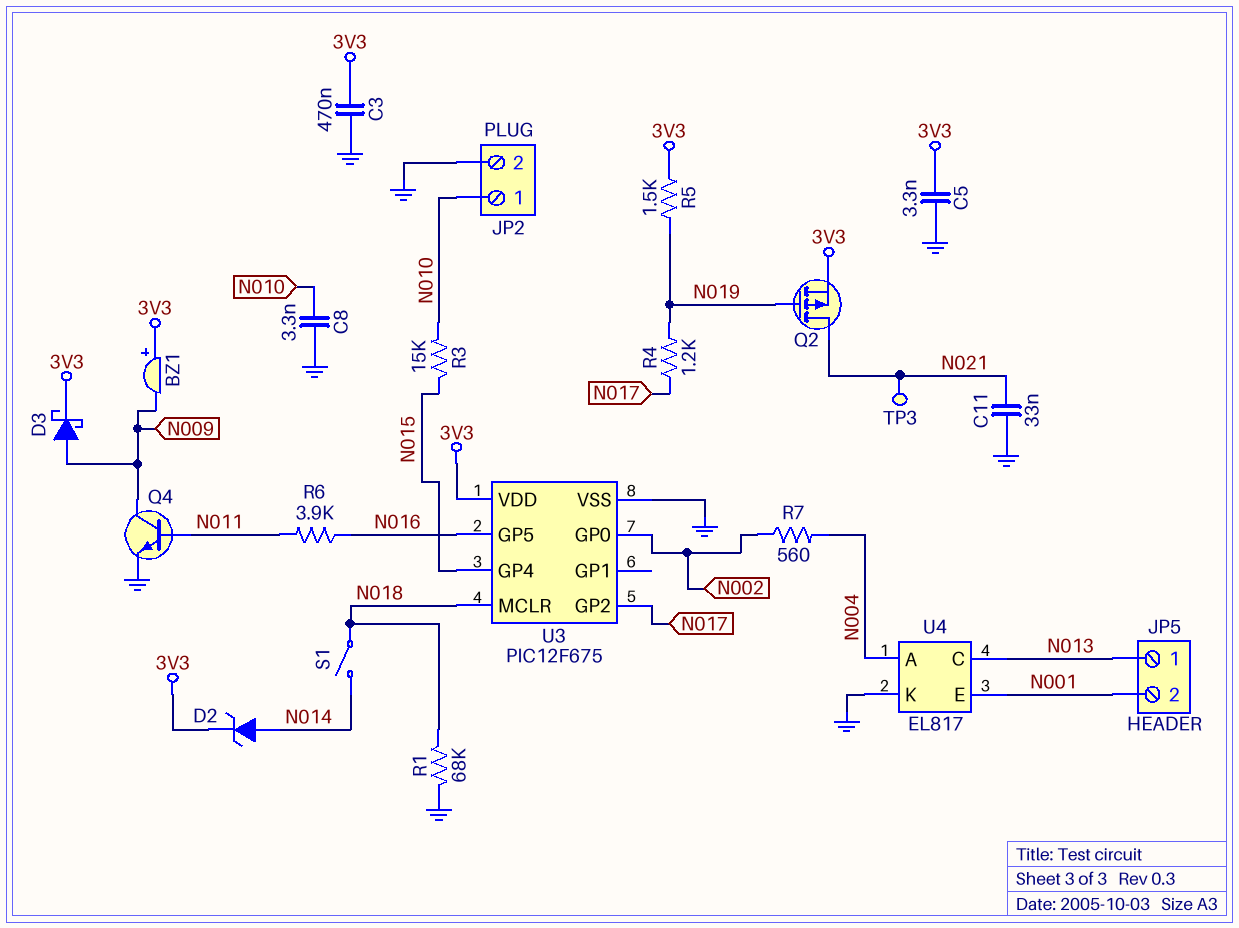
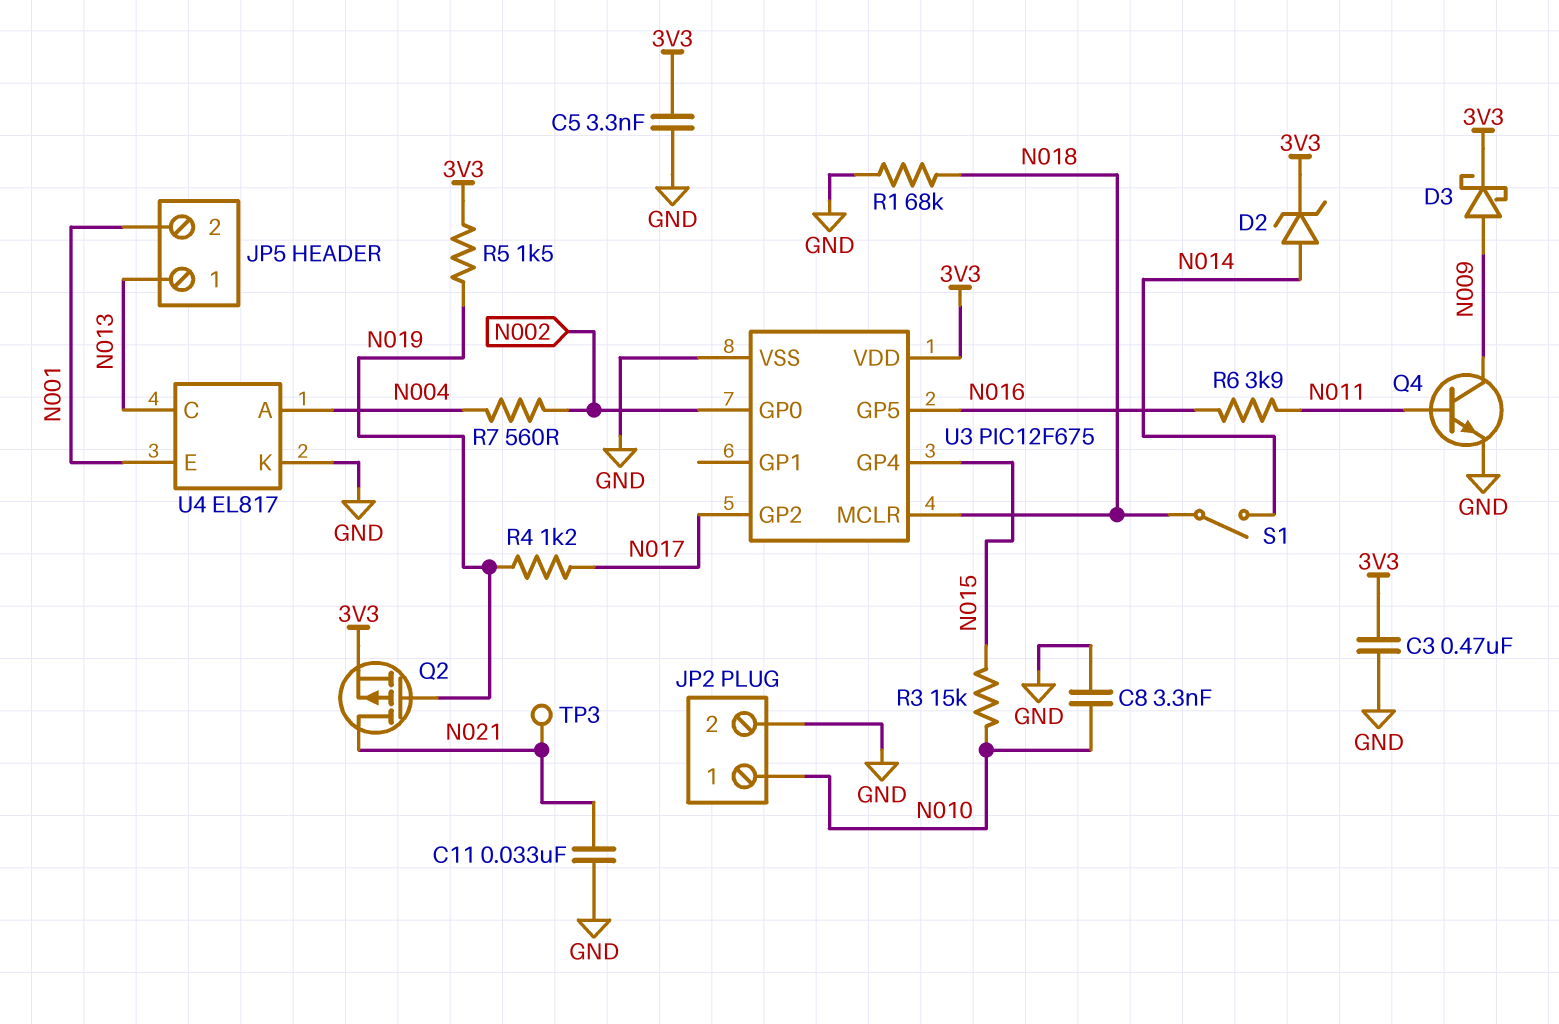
BZ1: buzzer (plus 3V3, minus N009) -> none

